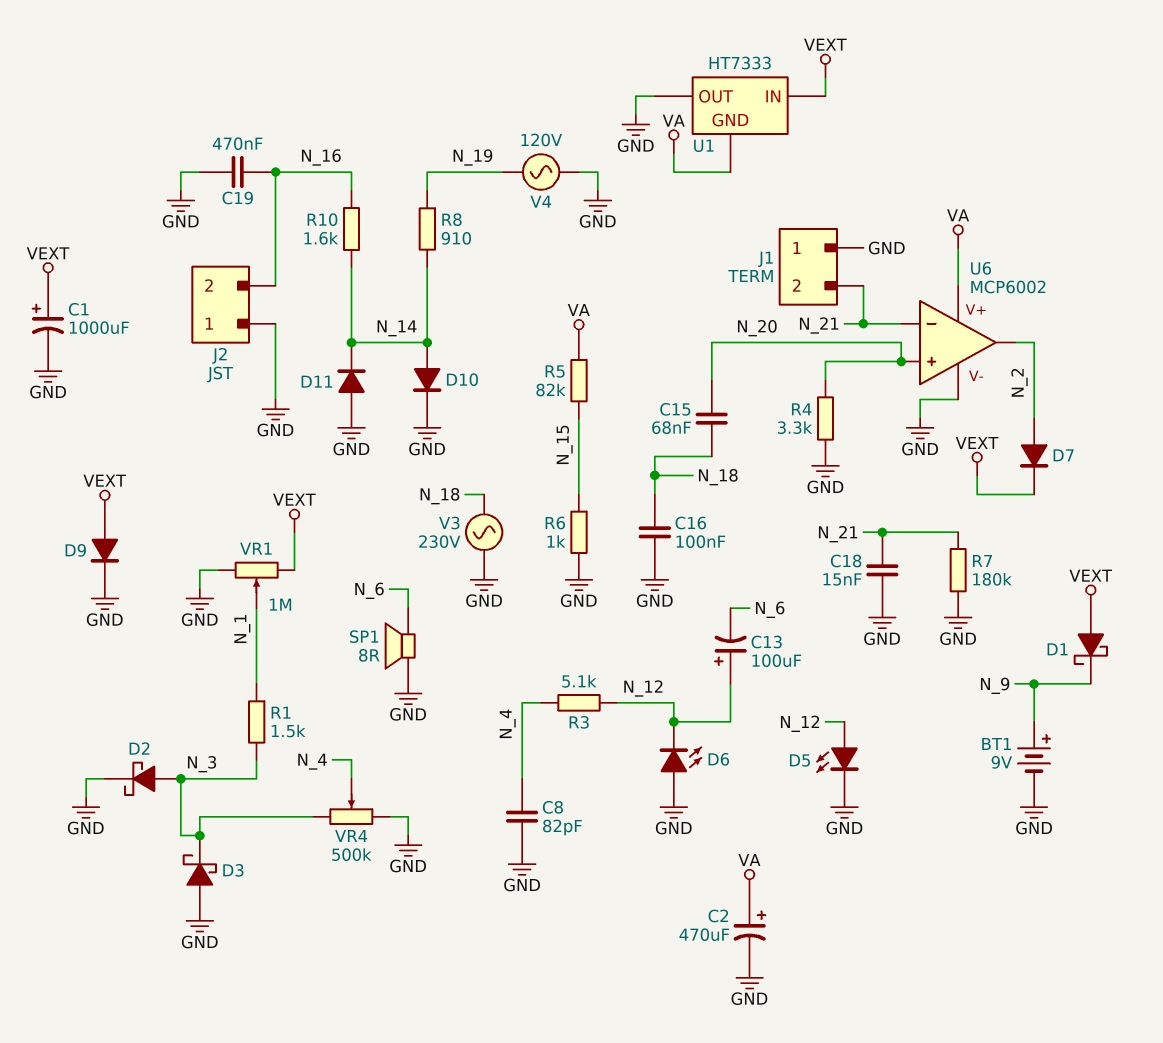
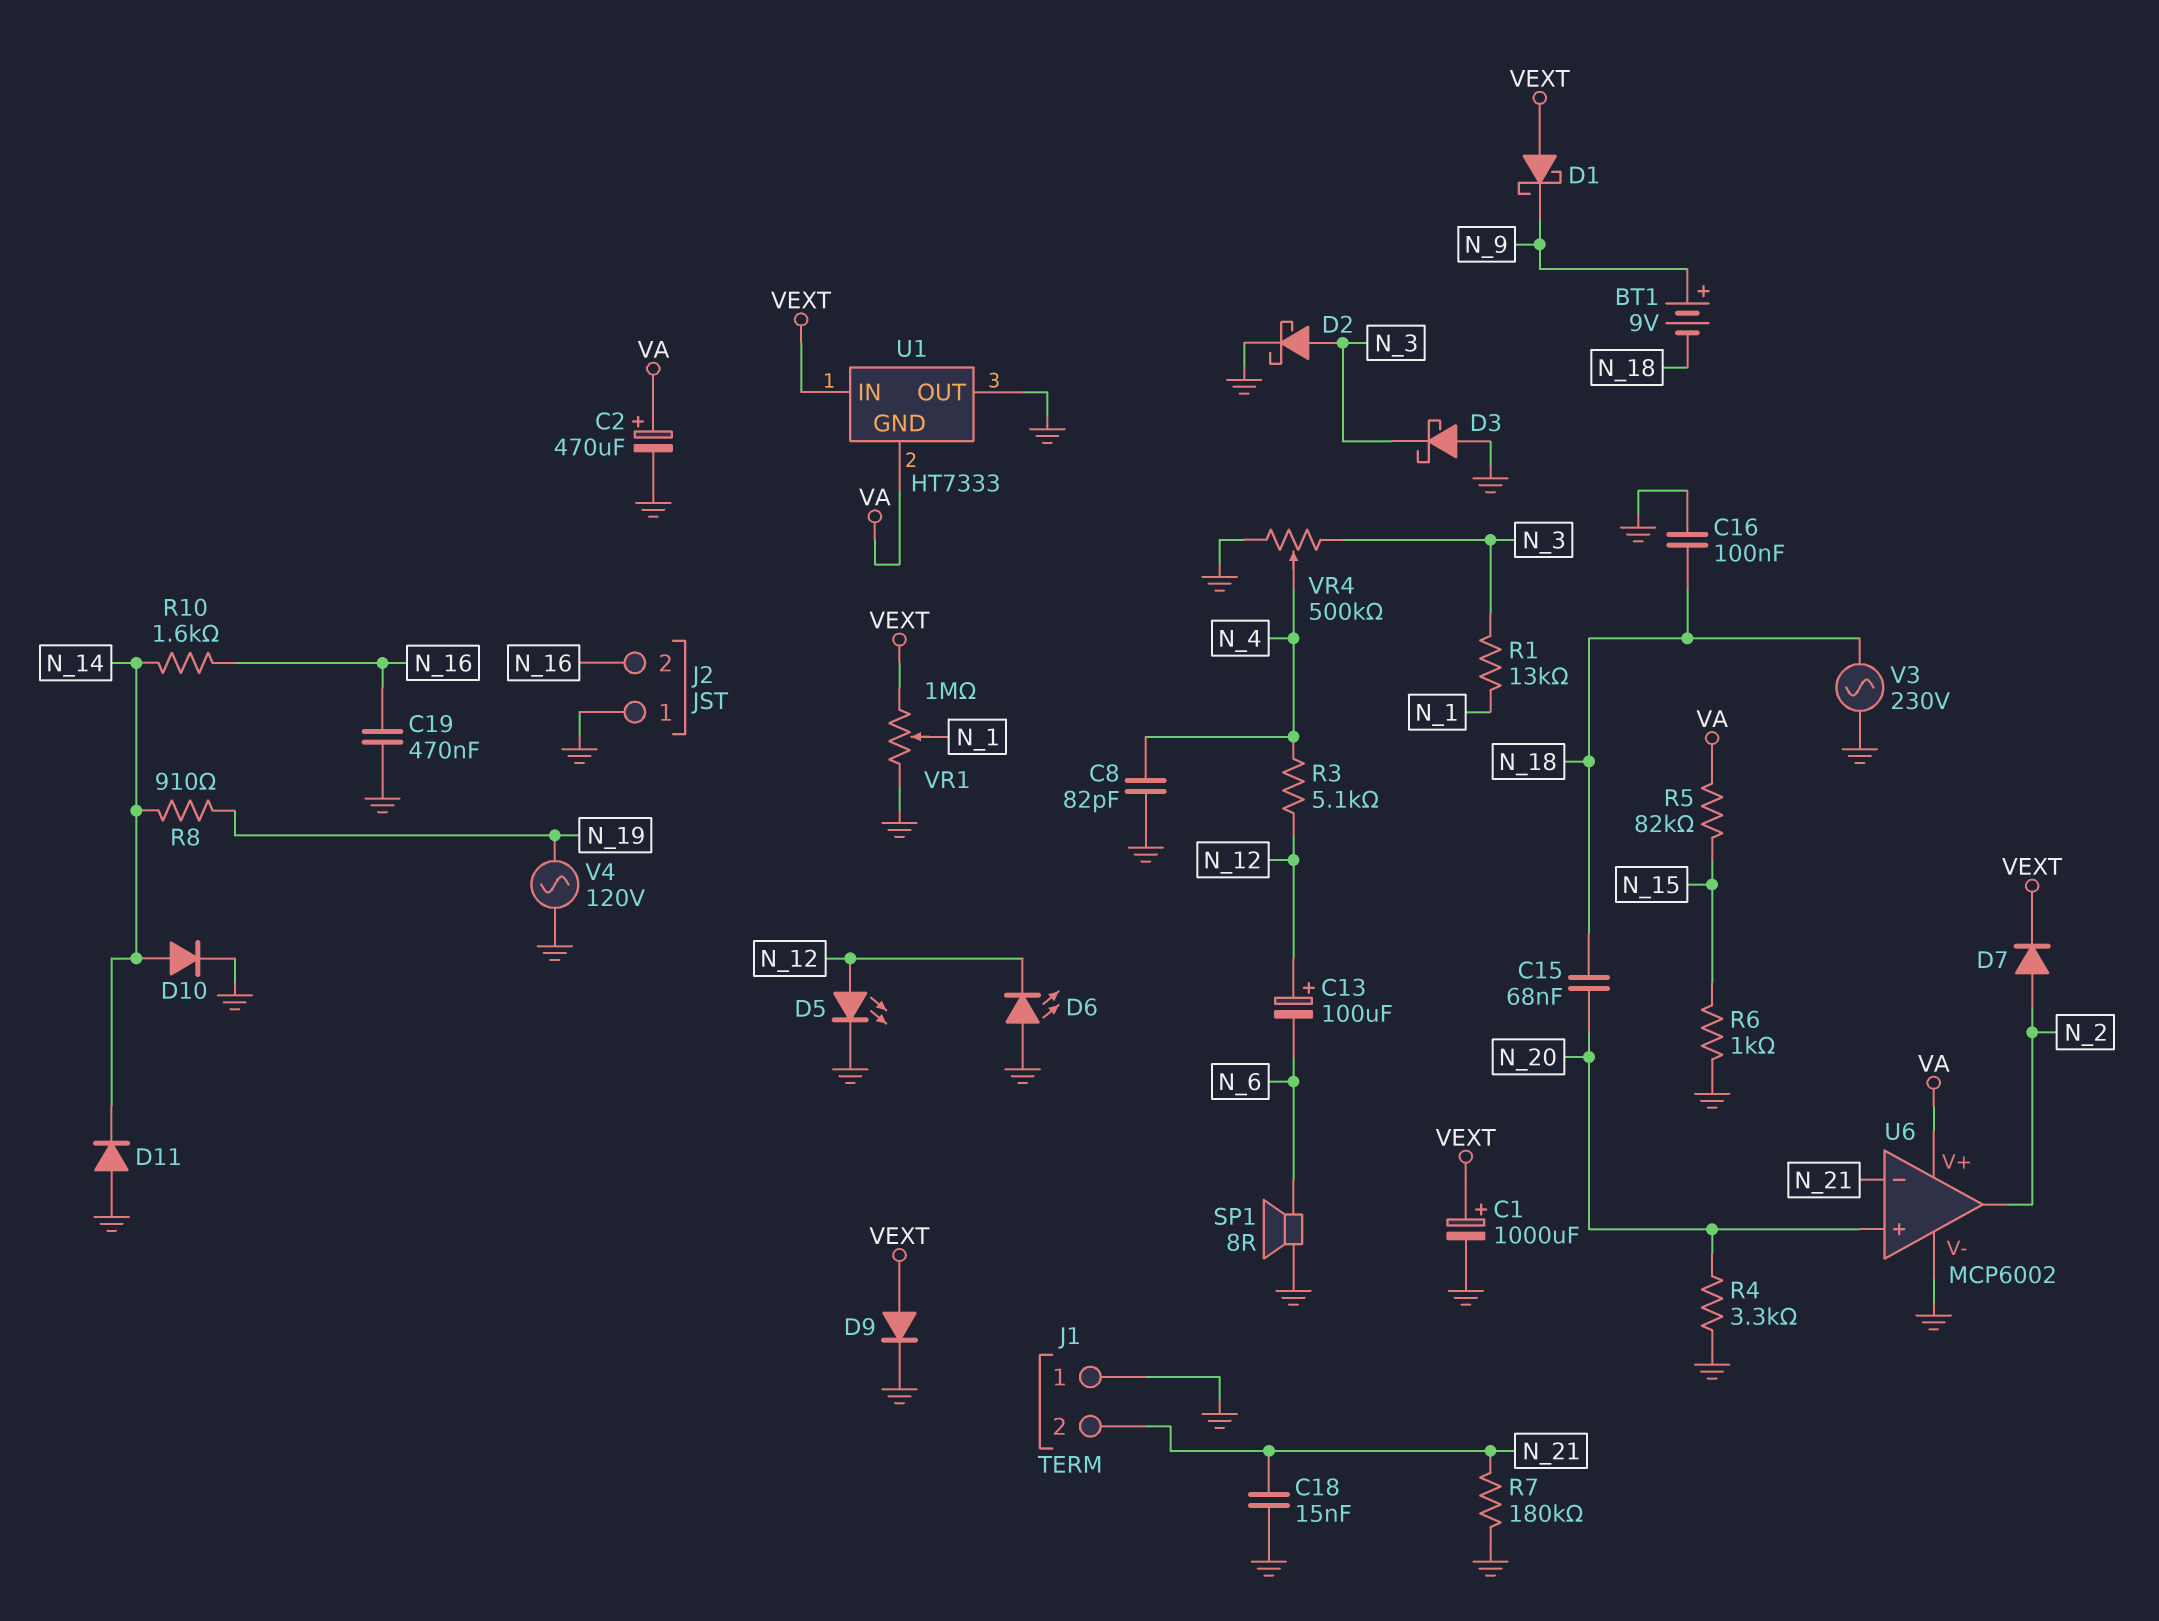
BT1: 9V (plus N_9, minus GND) -> 9V (plus N_9, minus N_18)
R1: 1.5k (N_1, N_3) -> 13k (N_1, N_3)

